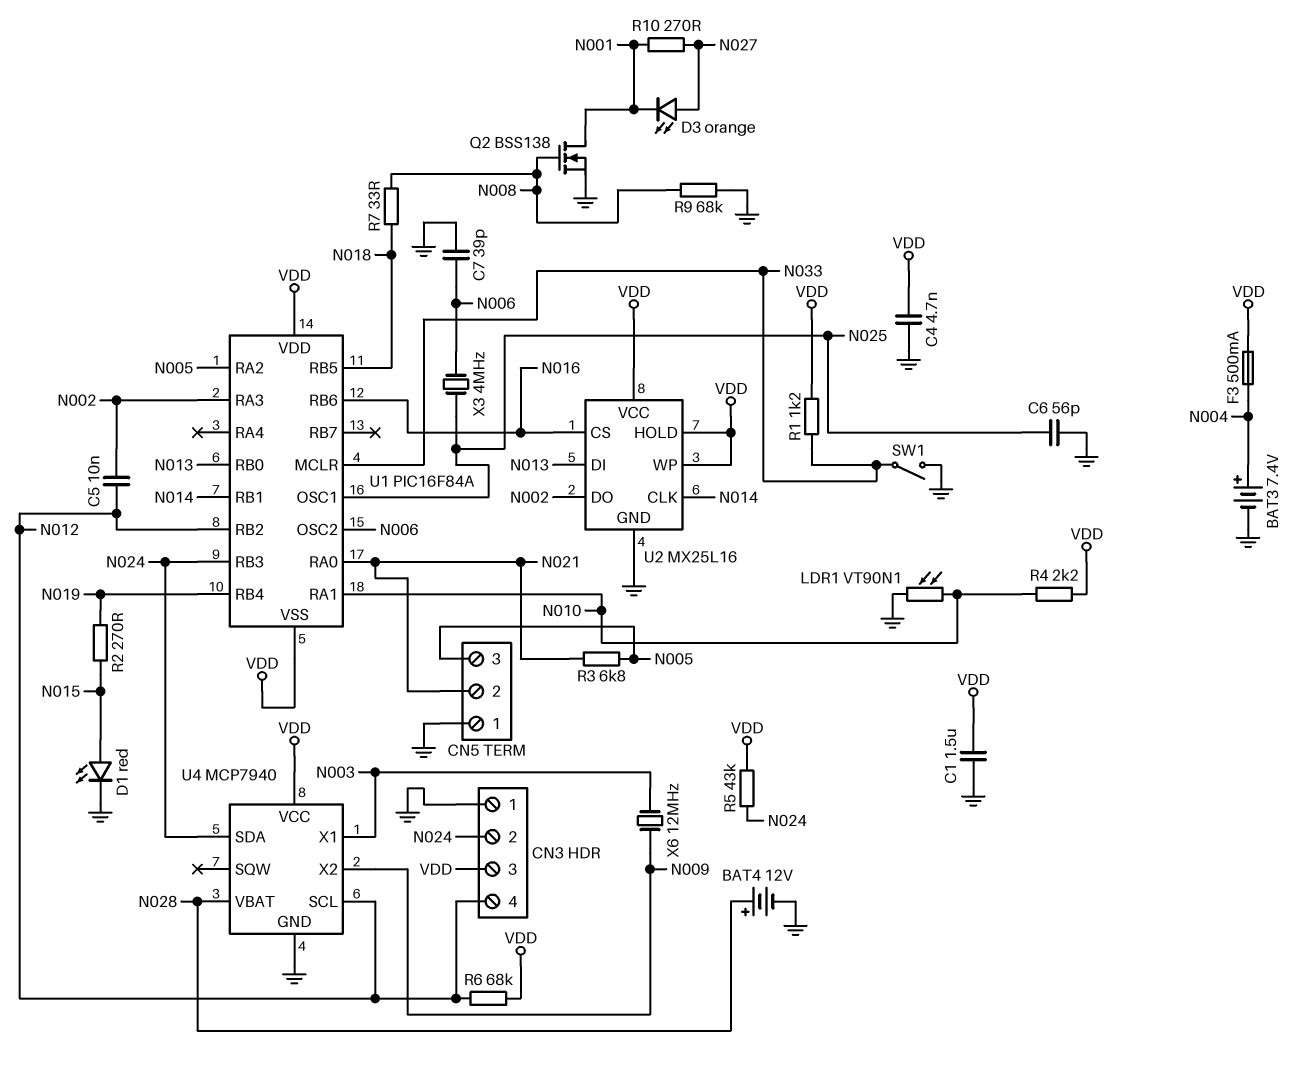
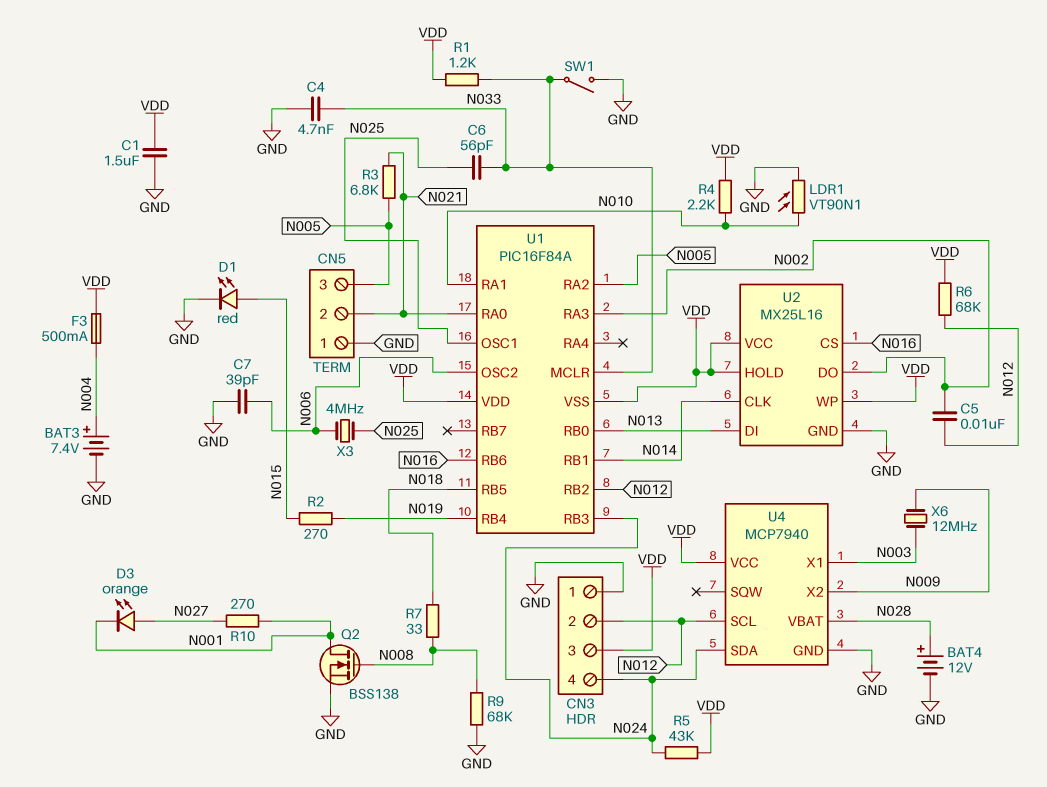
C4: 4.7nF (GND, VDD) -> 4.7nF (GND, N033)
C6: 56pF (GND, N025) -> 56pF (N025, N033)
CN3 pin 2: N024 -> N012
CN3 pin 4: N012 -> N024

